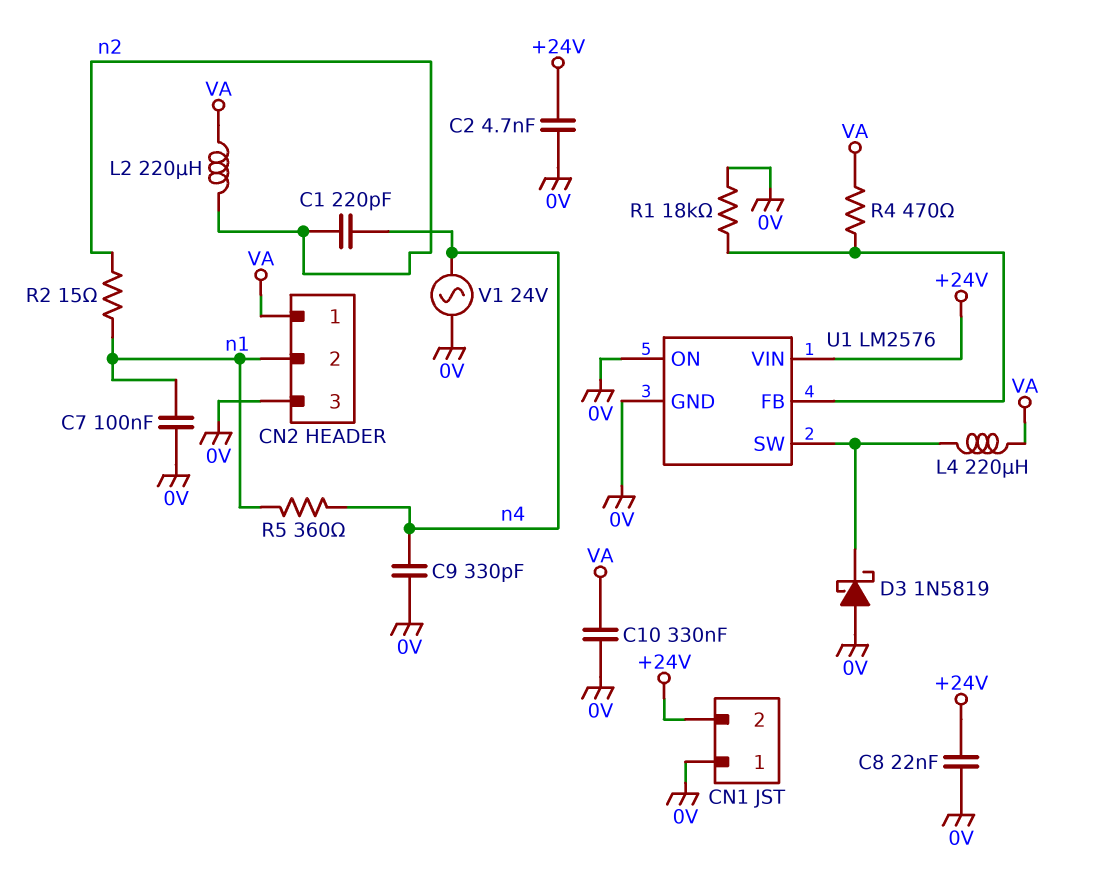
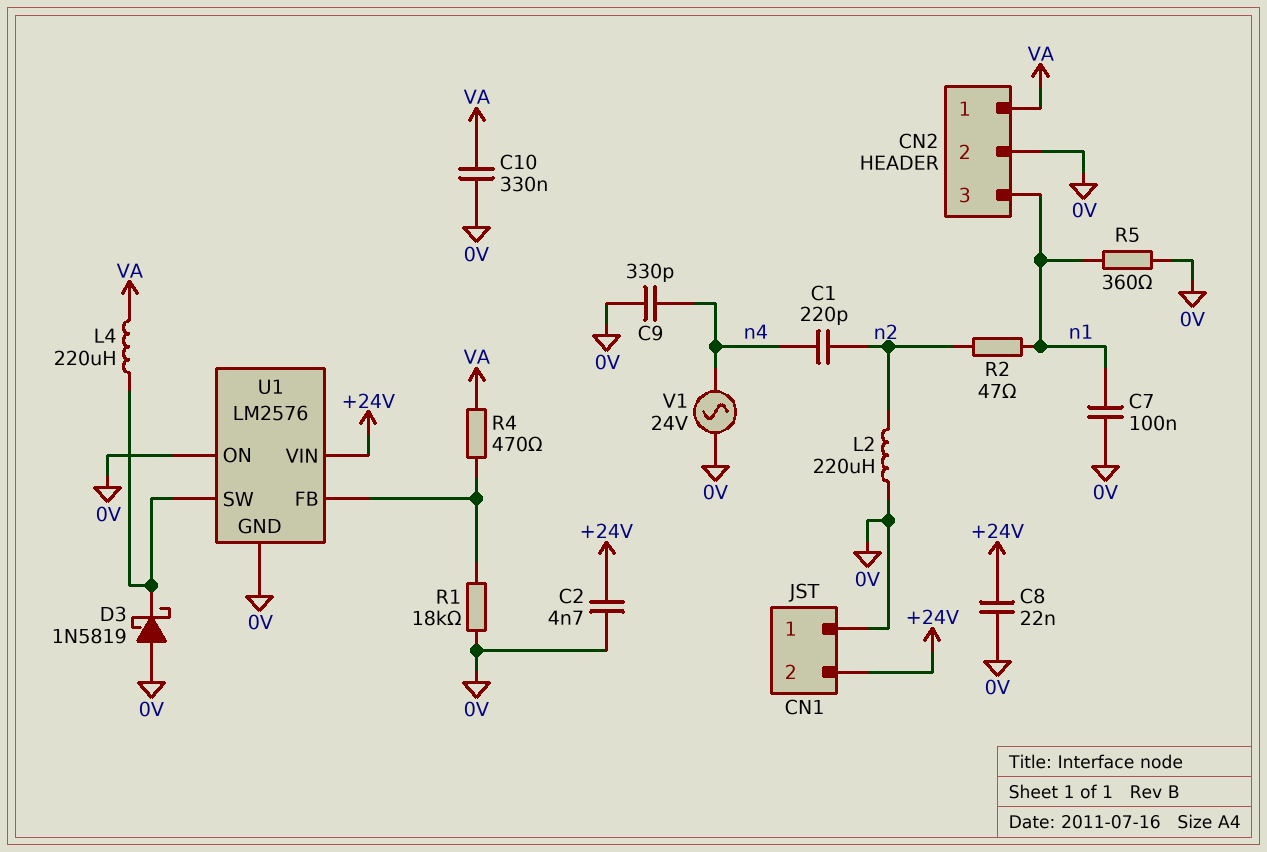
CN2 pin 2: n1 -> 0V
CN2 pin 3: 0V -> n1
L2: 220uH (VA, n2) -> 220uH (0V, n2)
R2: 15 (n1, n2) -> 47 (n1, n2)
R5: 360 (n1, n4) -> 360 (0V, n1)

